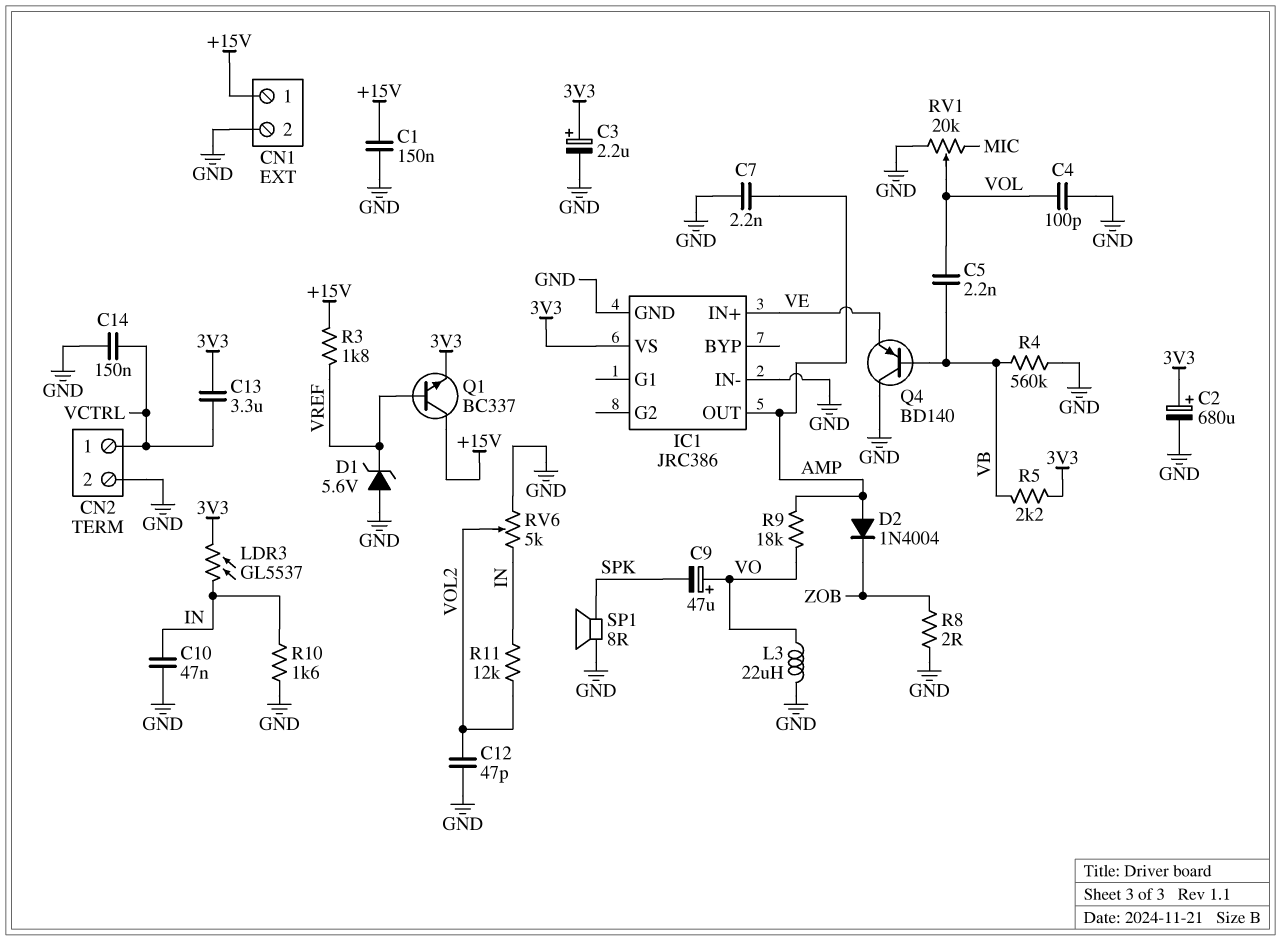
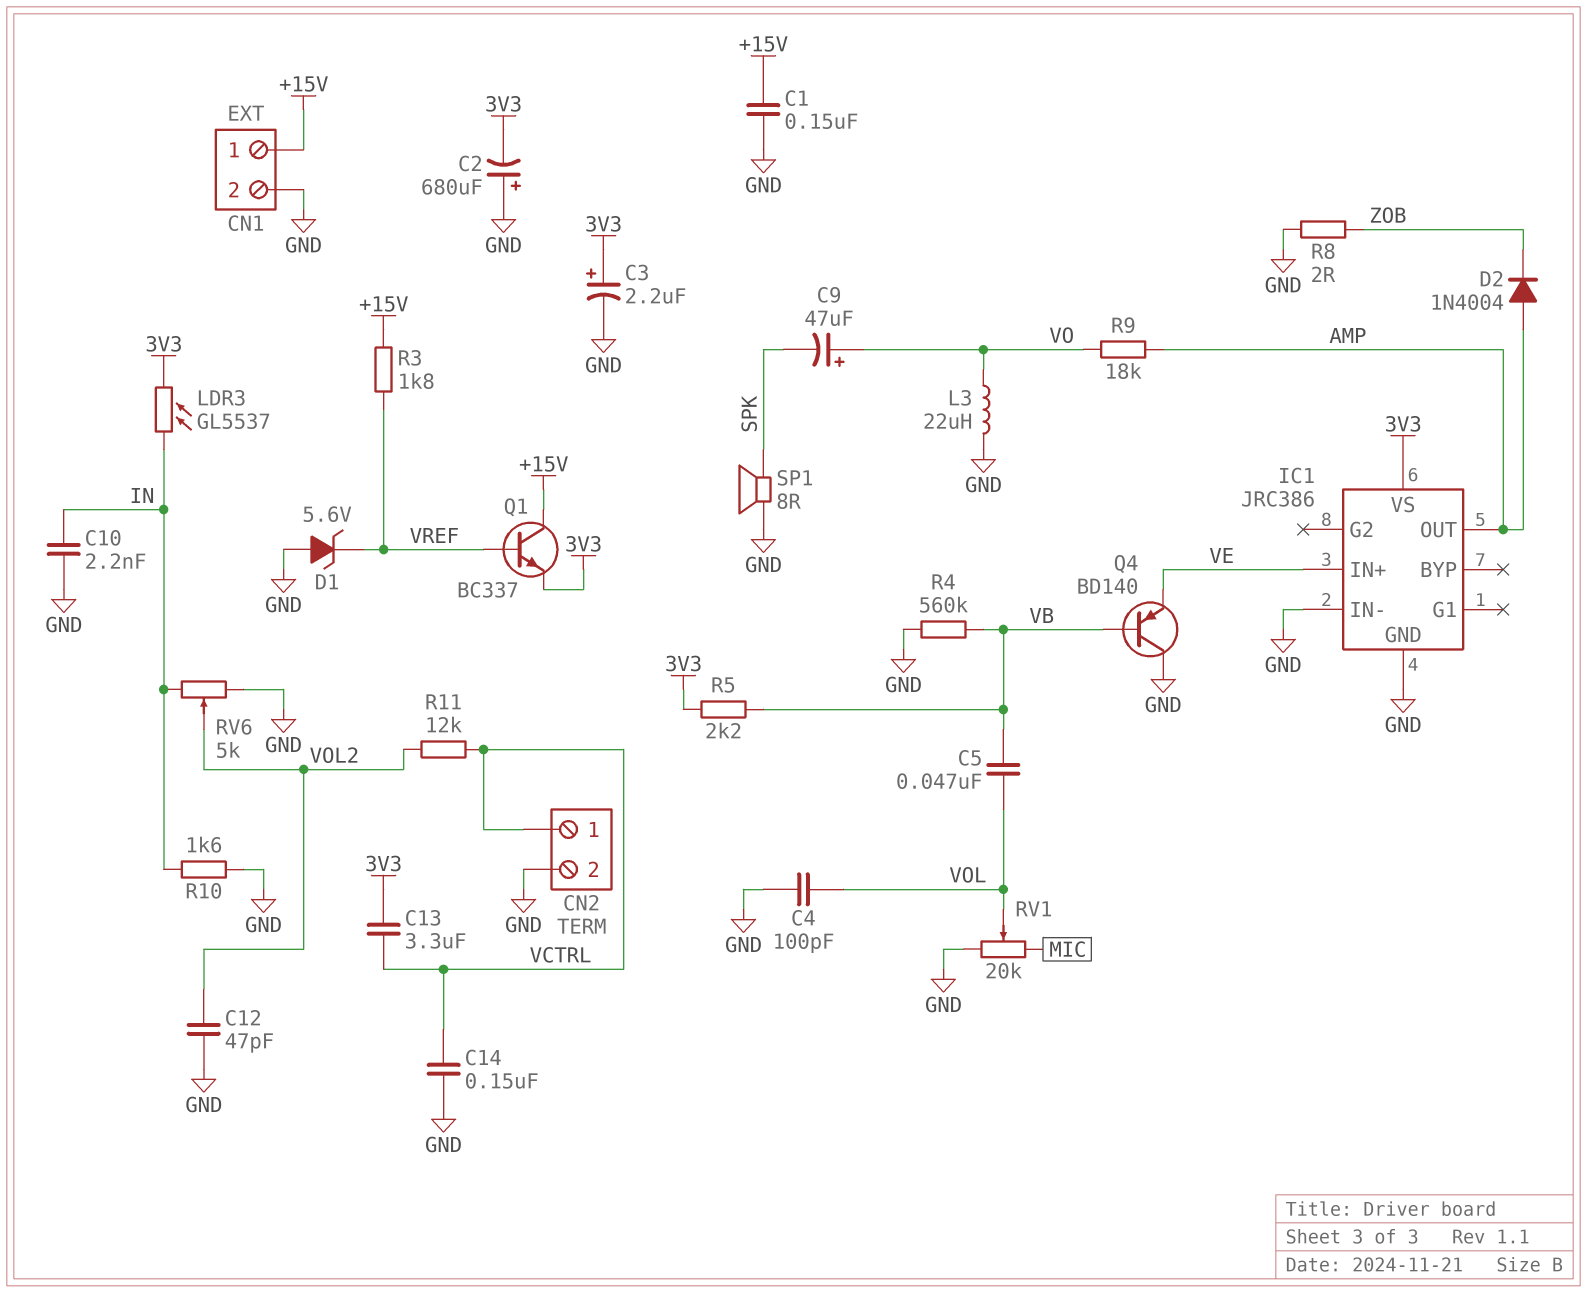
C2: 680uF (plus 3V3, minus GND) -> 680uF (plus GND, minus 3V3)
C5: 2.2nF (VB, VOL) -> 47nF (VB, VOL)
C7: 2.2nF (AMP, GND) -> none
C10: 47nF (GND, IN) -> 2.2nF (GND, IN)
R11: 12k (IN, VOL2) -> 12k (VCTRL, VOL2)

